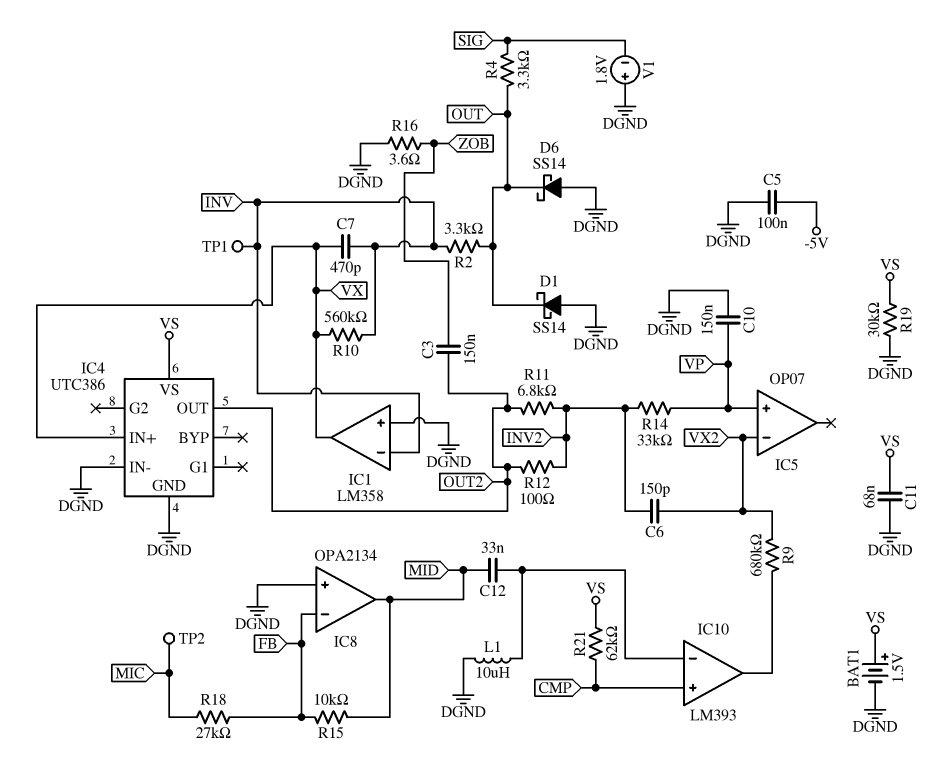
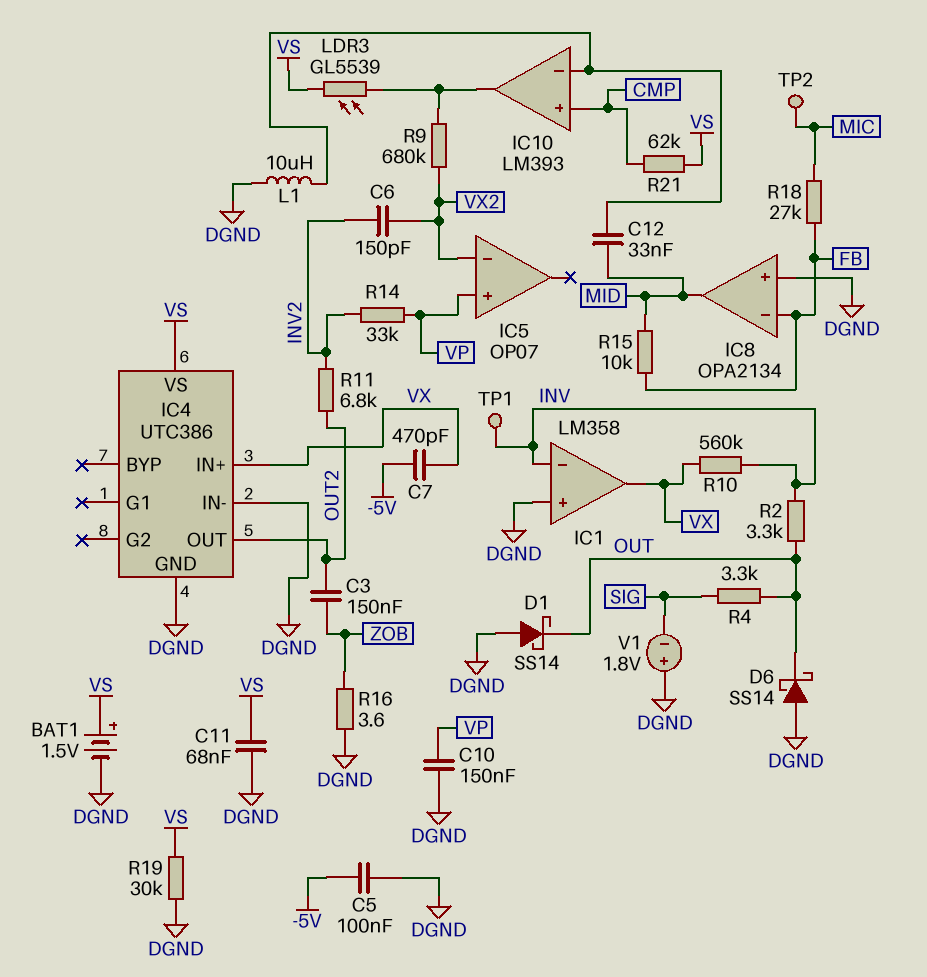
C7: 470pF (INV, VX) -> 470pF (-5V, VX)
LDR3: none -> GL5539 (IC10/out, VS)
R12: 100 (INV2, OUT2) -> none

